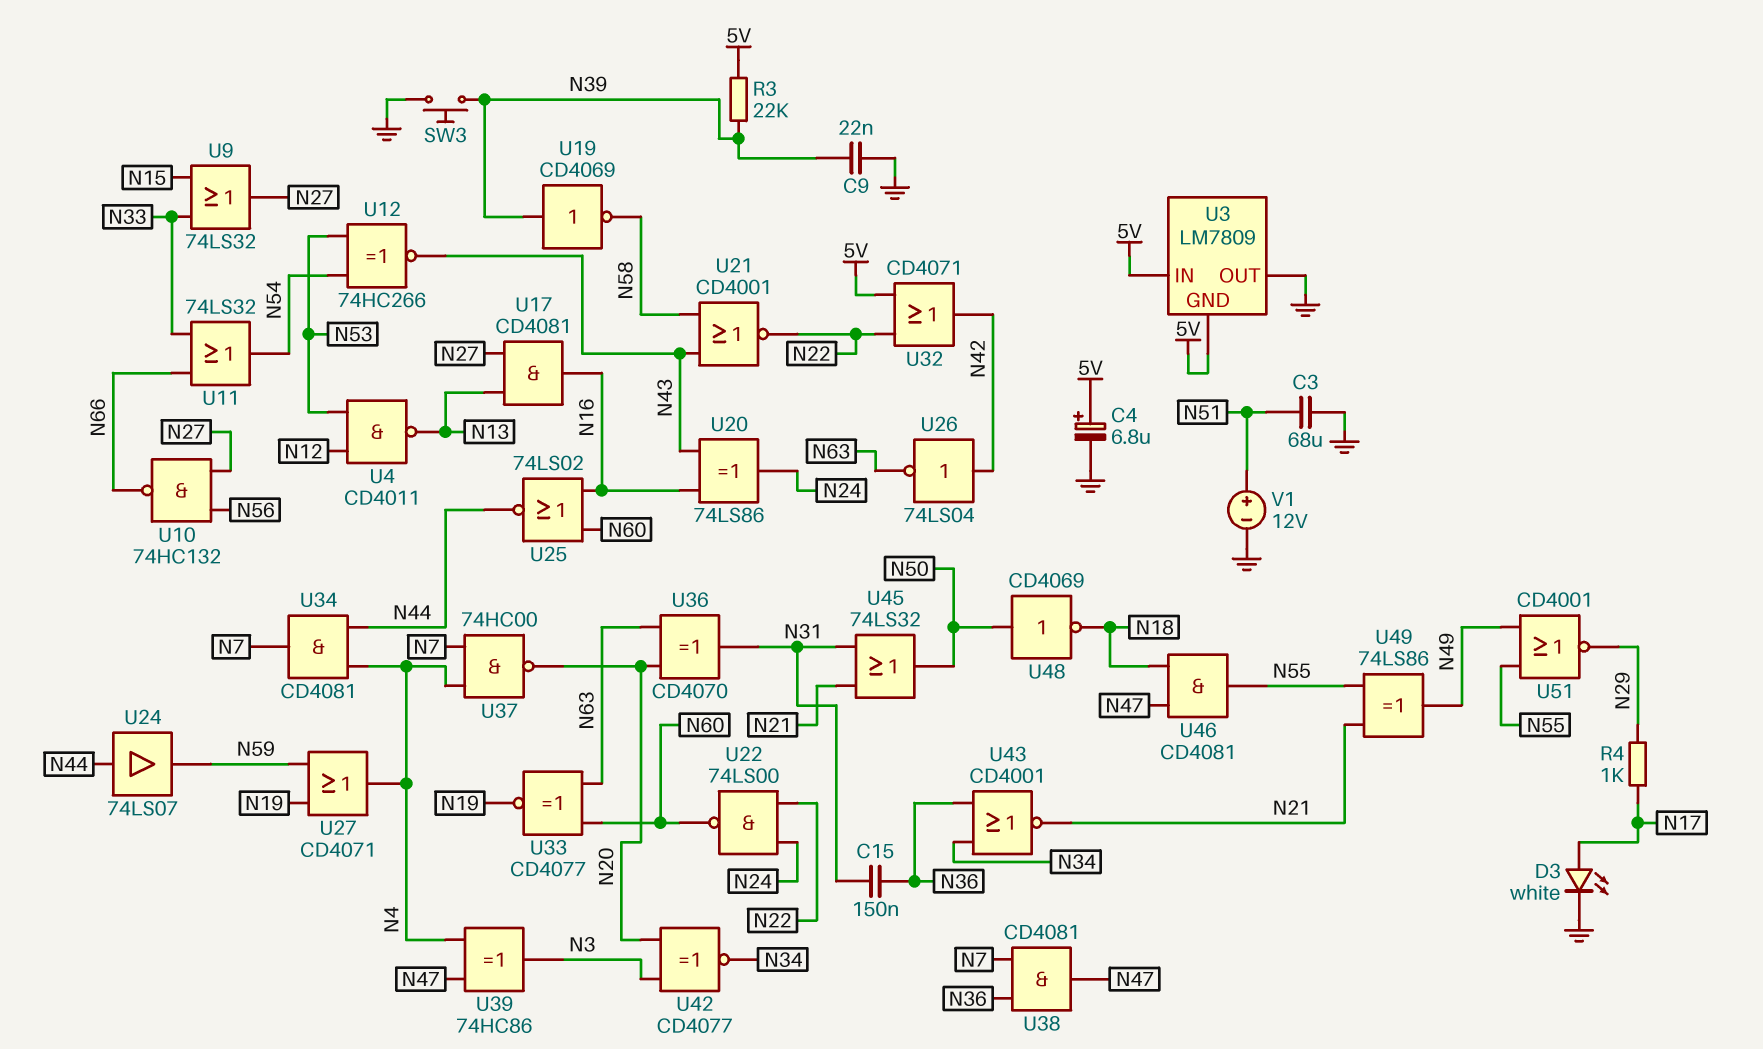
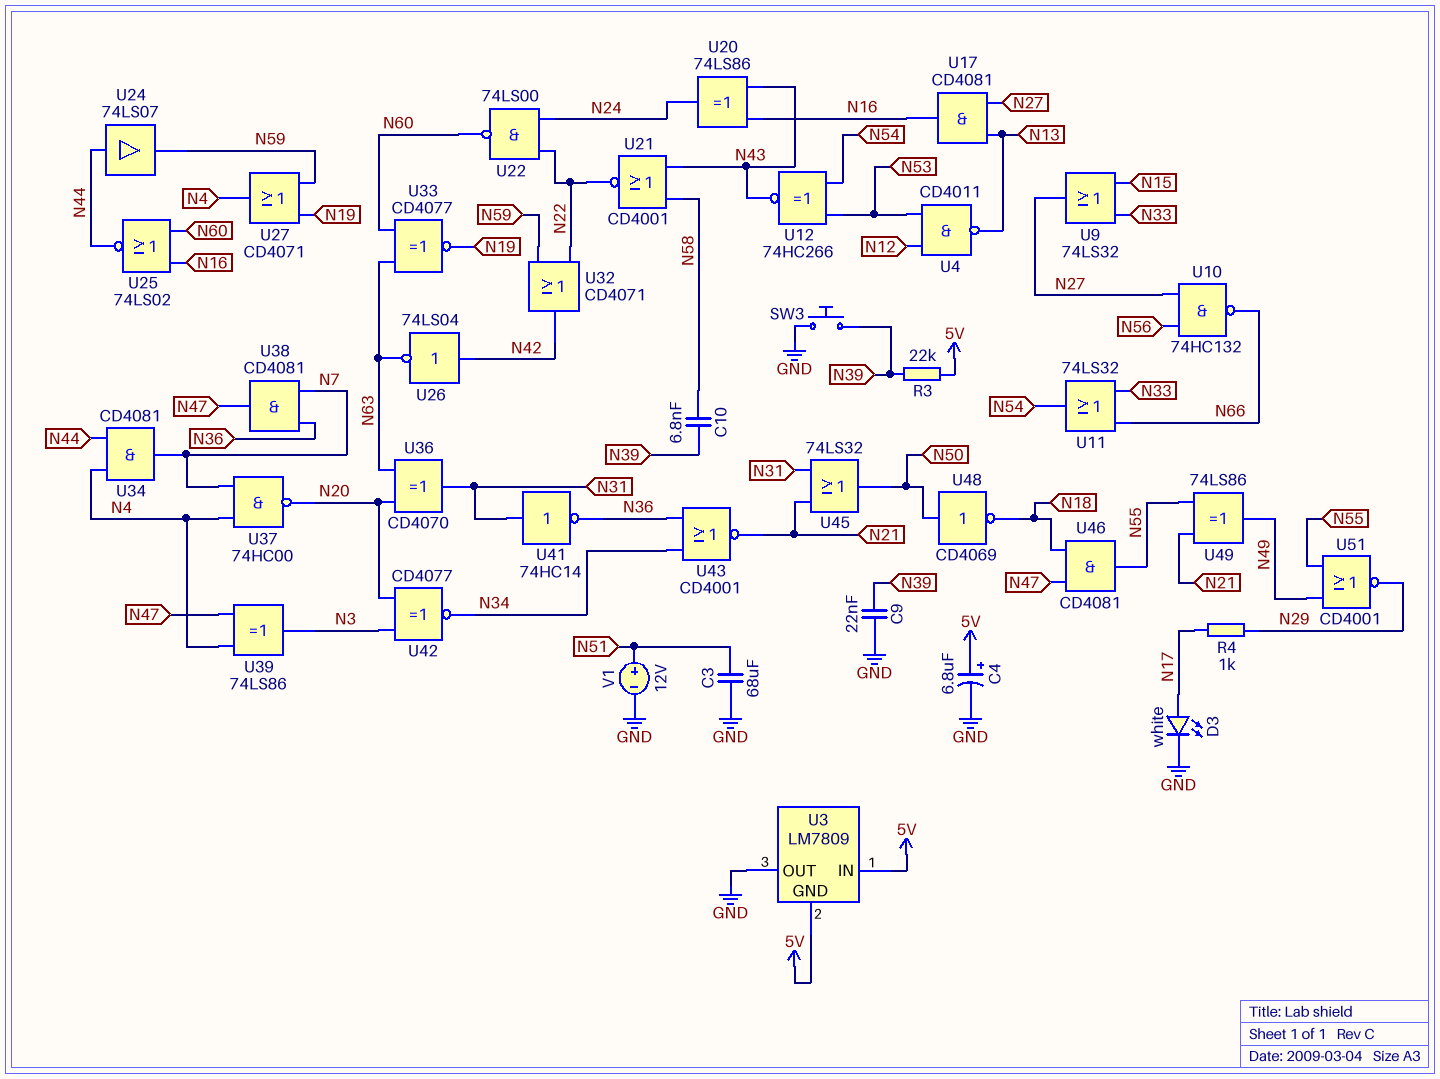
C10: none -> 6.8nF (N39, N58)
C15: 150nF (N31, N36) -> none
U19: NOT CD4069 (in N39, out N58) -> none
U32: OR CD4071 (in 5V, in N22, out N42) -> OR CD4071 (in N22, in N59, out N42)
U39: XOR 74HC86 (in N4, in N47, out N3) -> XOR 74LS86 (in N4, in N47, out N3)
U41: none -> NOT 74HC14 (in N31, out N36)

